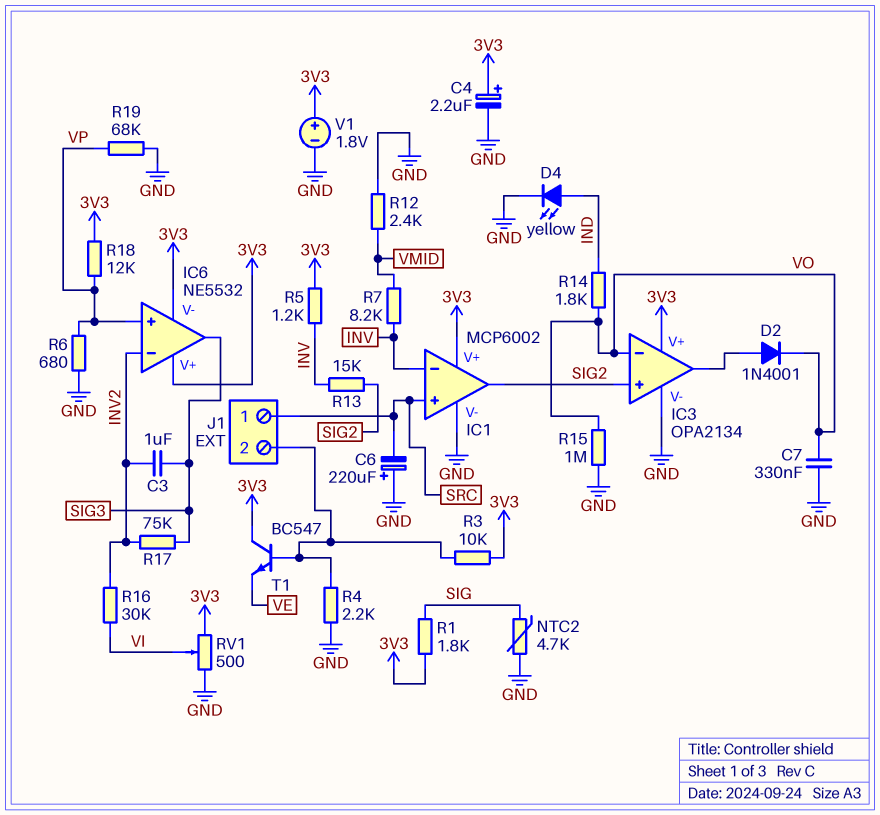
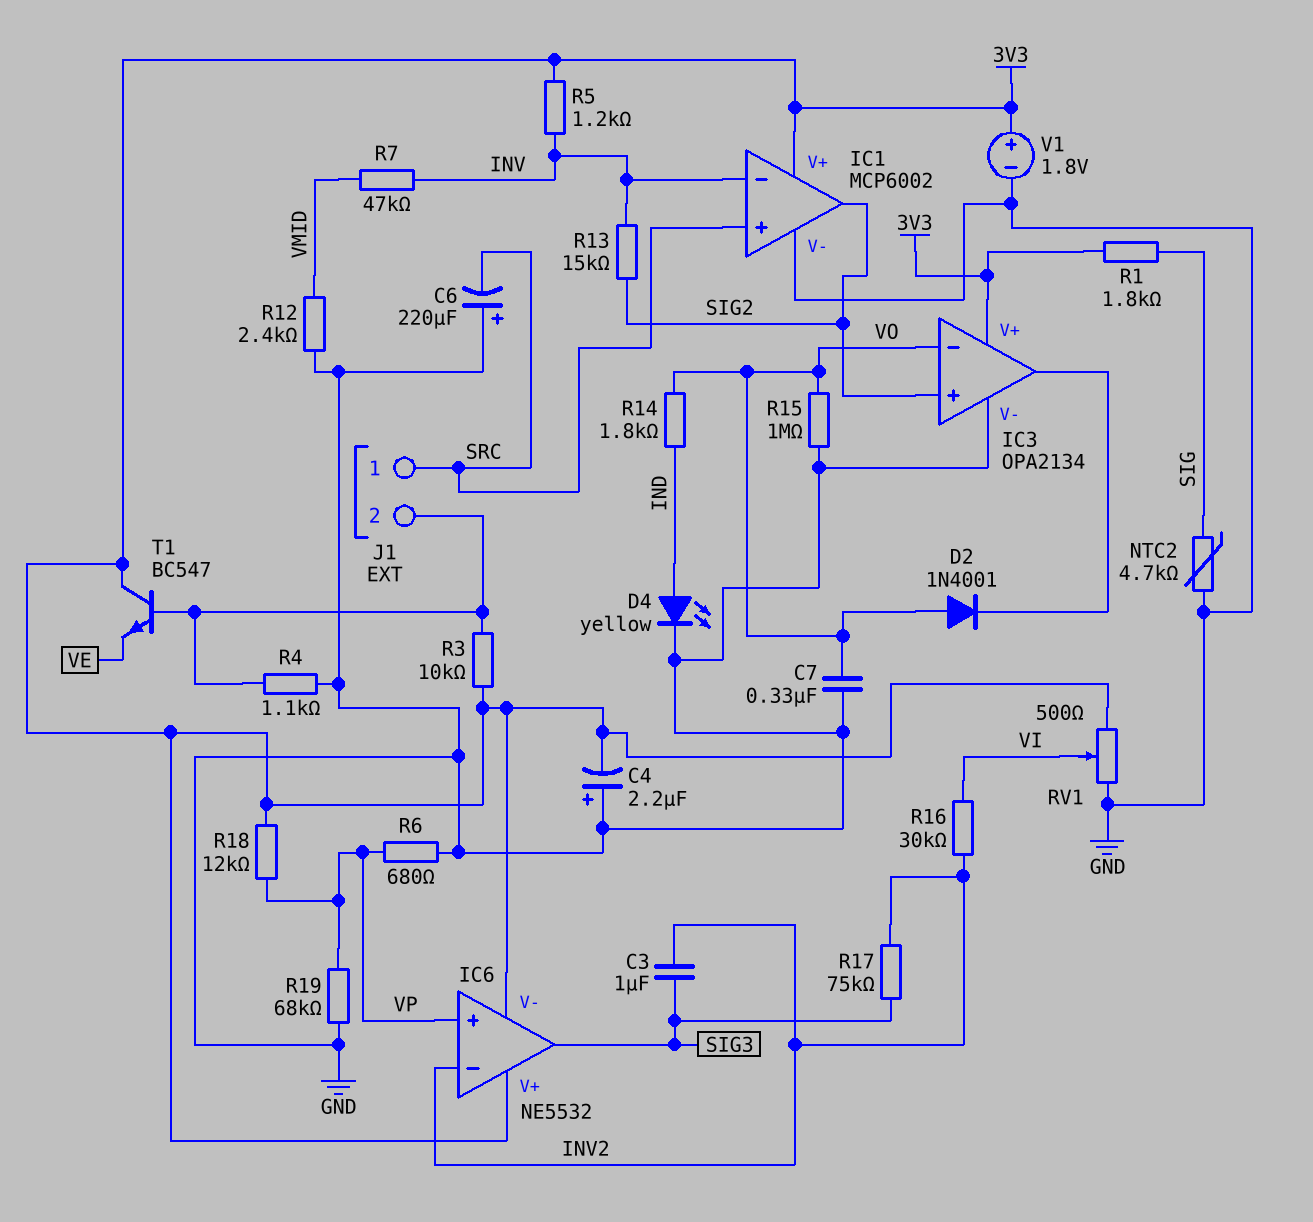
C4: 2.2uF (plus 3V3, minus GND) -> 2.2uF (plus GND, minus 3V3)
D2: diode 1N4001 (A IC3/out, K VO) -> diode 1N4001 (A VO, K IC3/out)
R4: 2.2k (GND, J1/2) -> 1.1k (GND, J1/2)
R7: 8.2k (INV, VMID) -> 47k (INV, VMID)

